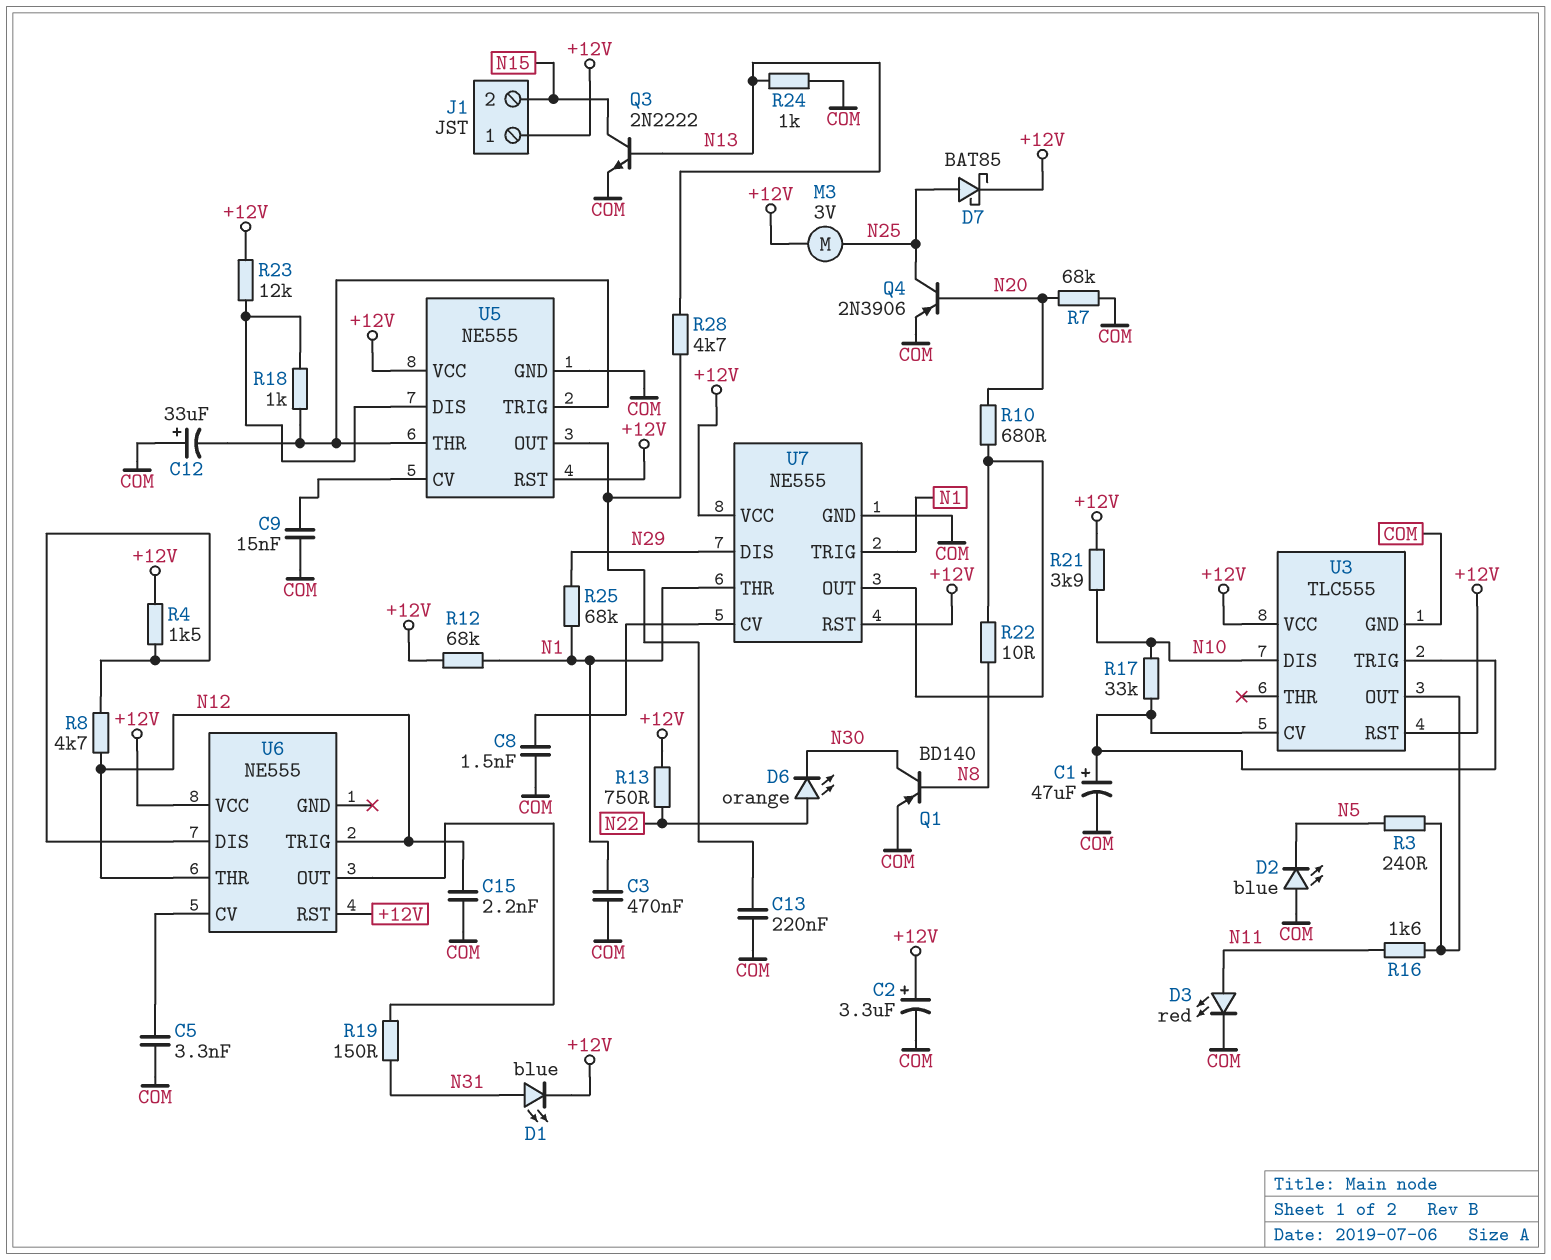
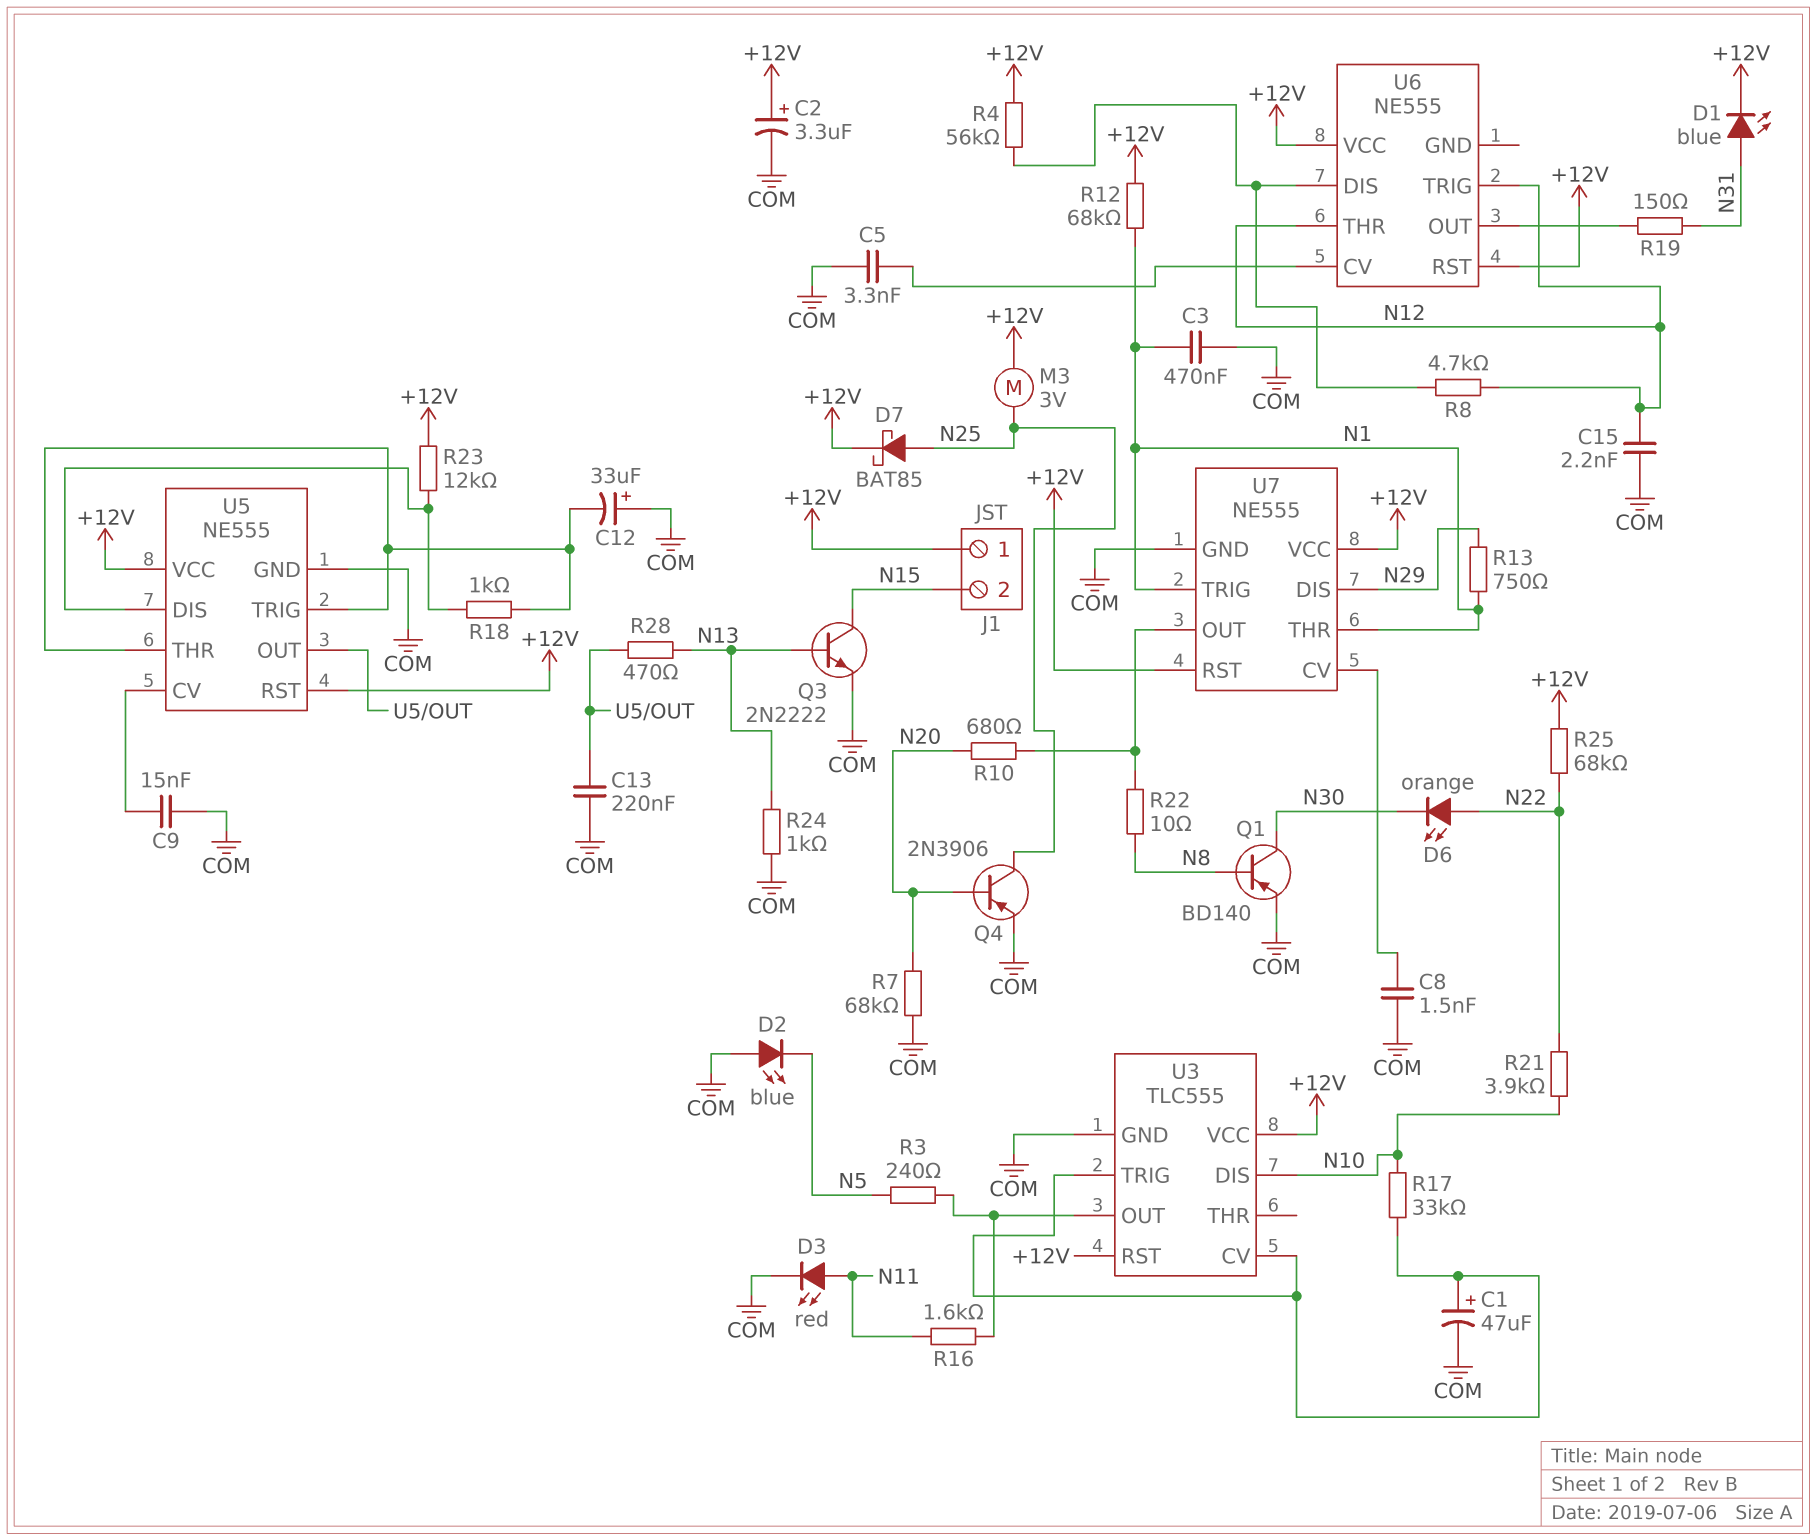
R4: 1.5k (+12V, U6/DIS) -> 56k (+12V, U6/DIS)
R13: 750 (+12V, N22) -> 750 (N1, N29)
R21: 3.9k (+12V, N10) -> 3.9k (N10, N22)
R25: 68k (N1, N29) -> 68k (+12V, N22)
R28: 4.7k (N13, U5/OUT) -> 470 (N13, U5/OUT)

